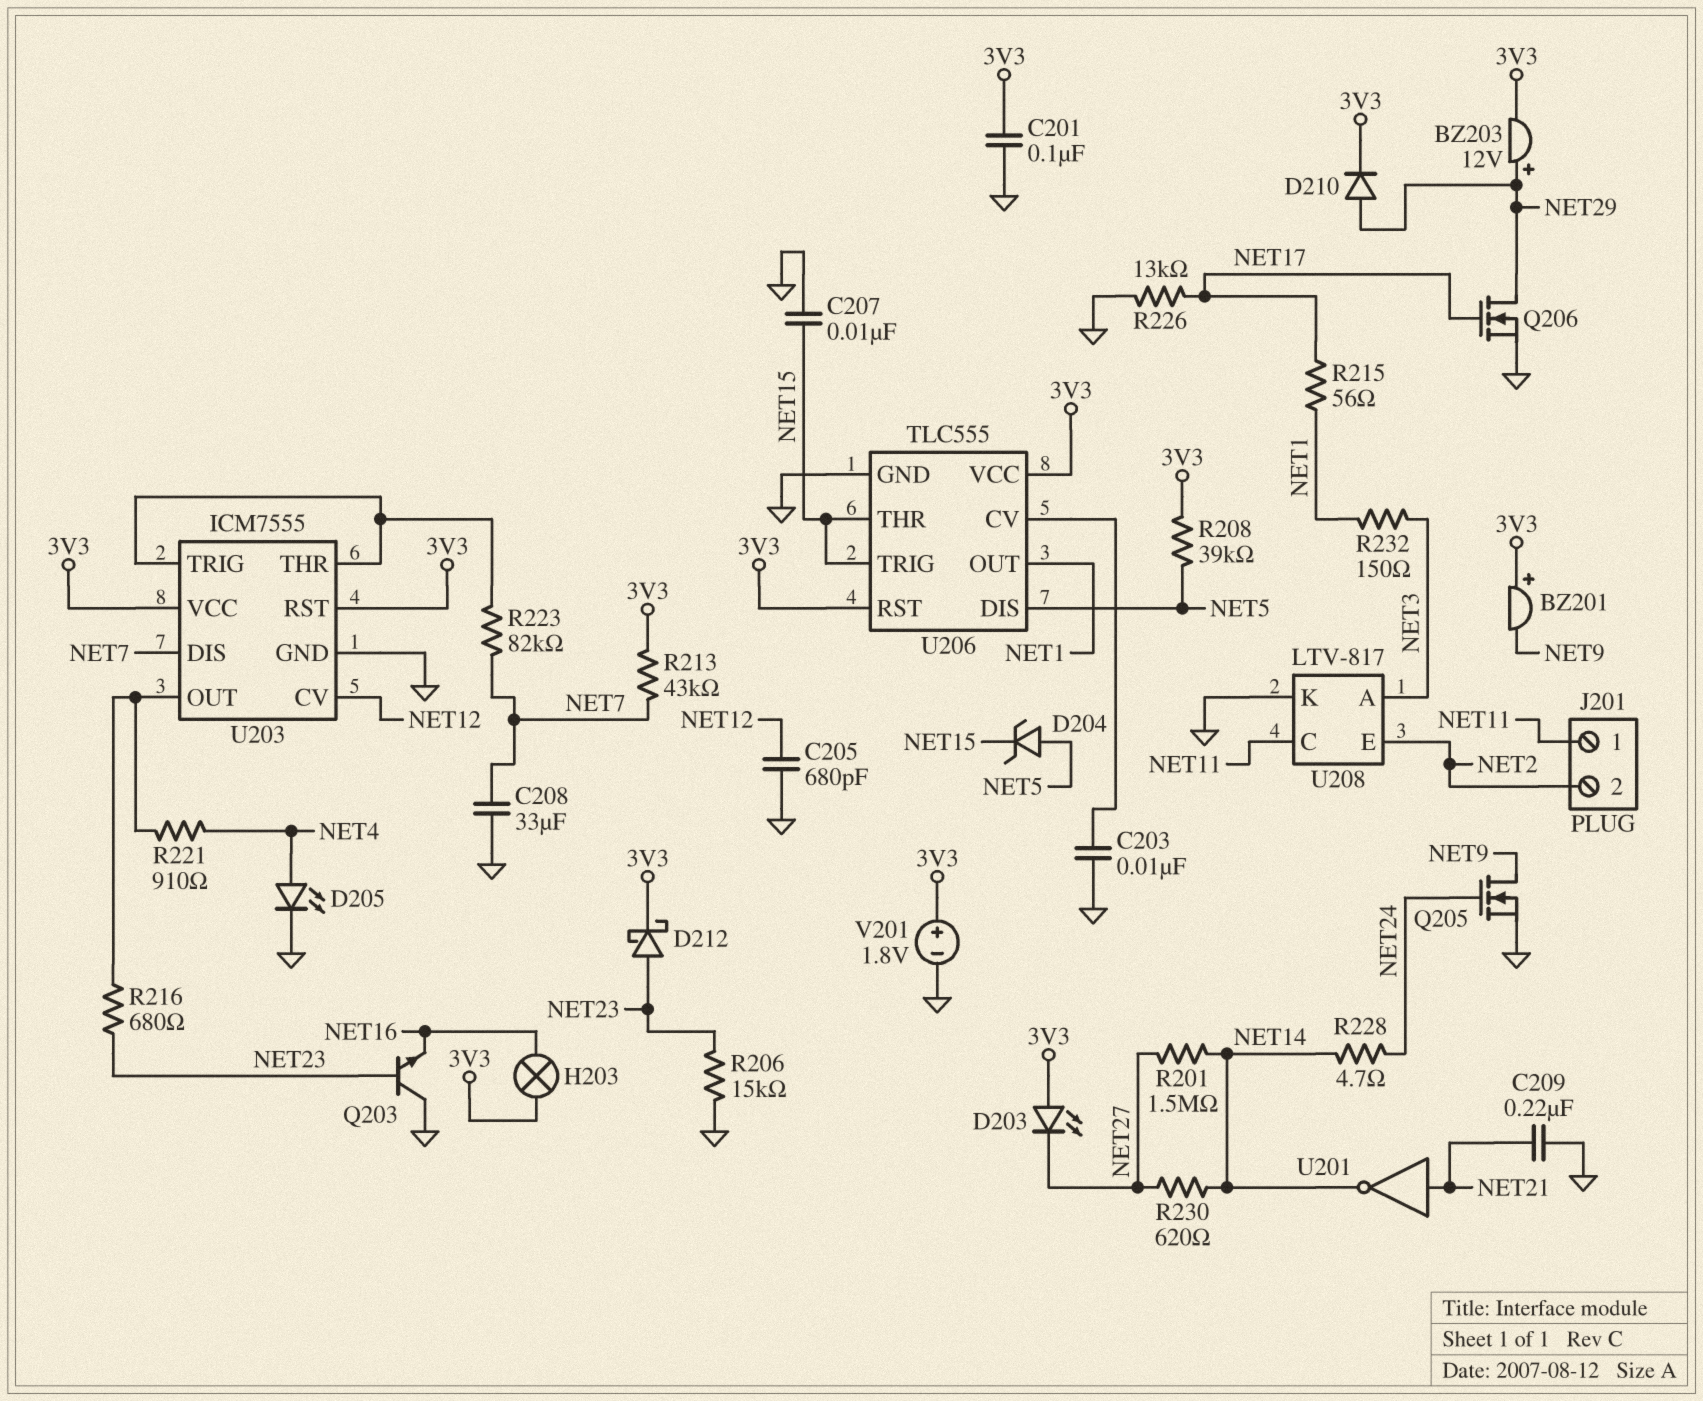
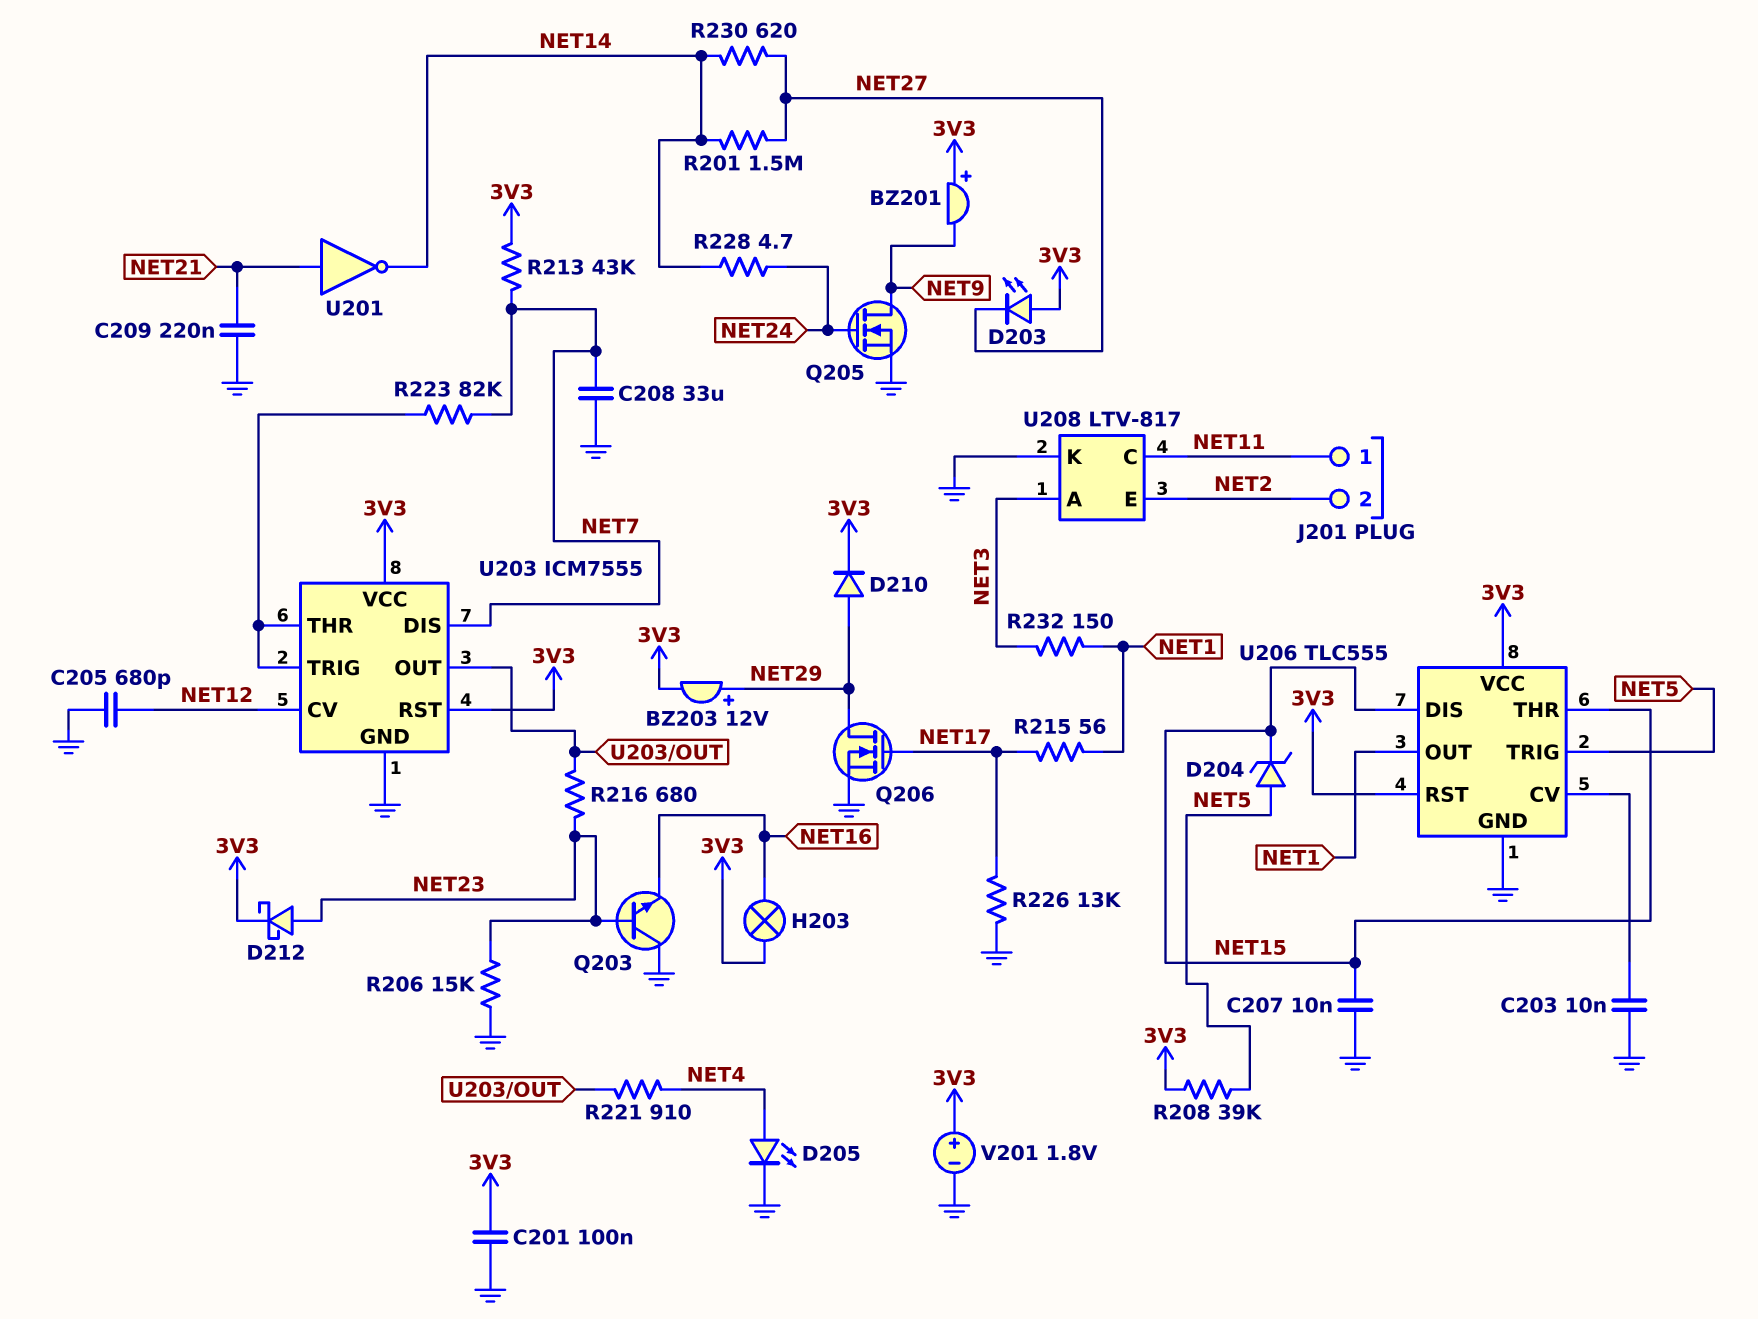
U206 pin DIS: NET5 -> NET15
U206 pin TRIG: NET15 -> NET5

